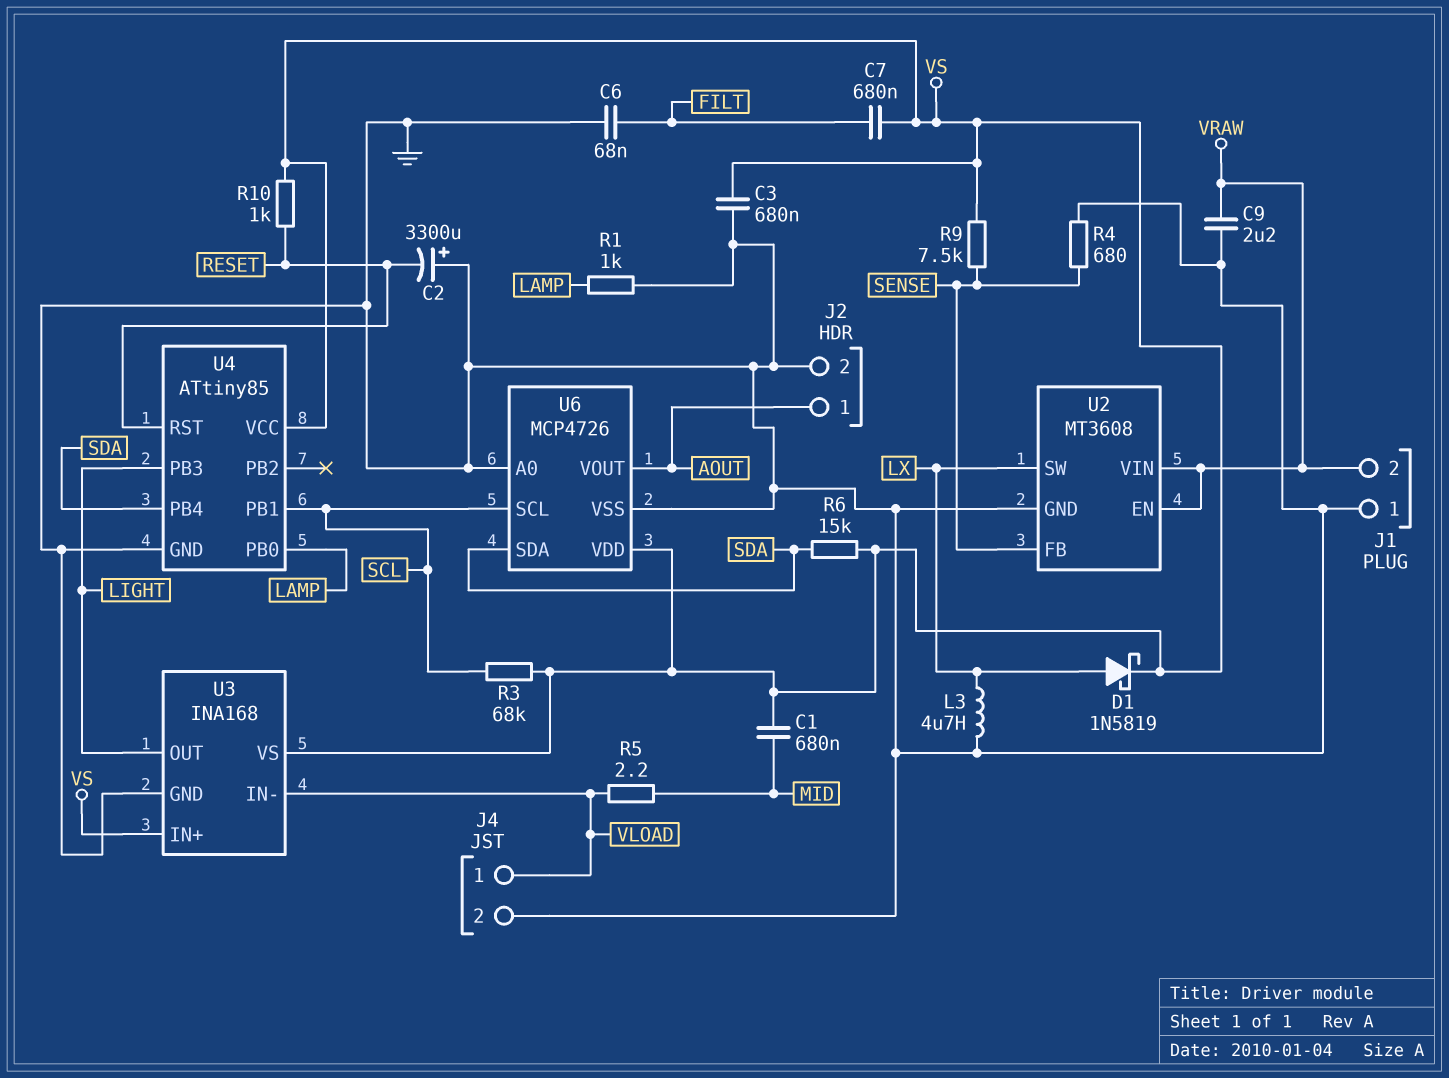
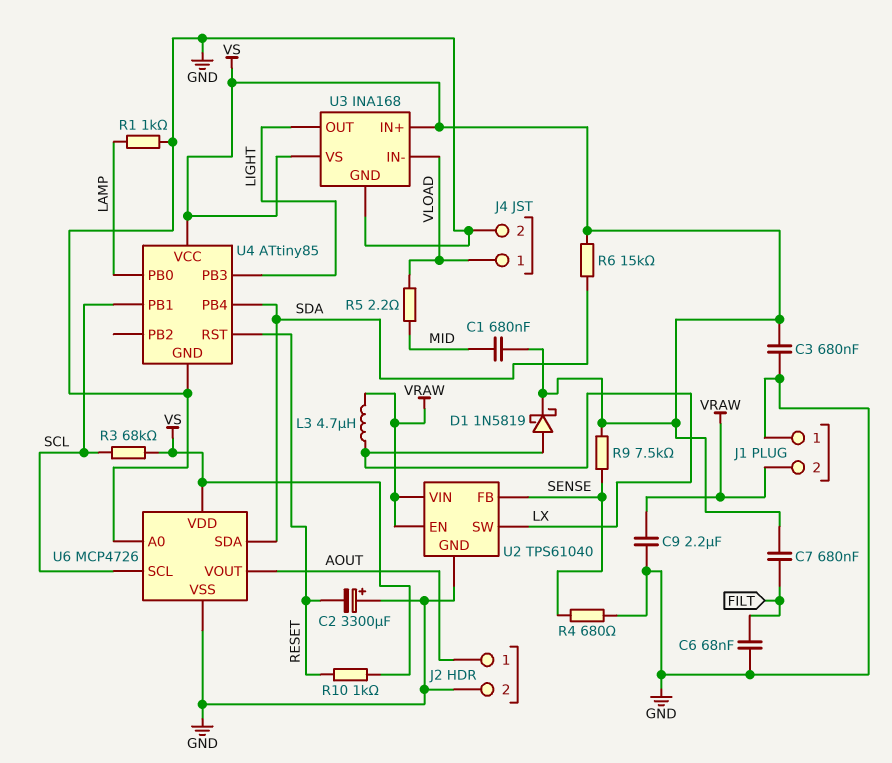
L3: 4.7uH (GND, LX) -> 4.7uH (LX, VRAW)
U2: MT3608 -> TPS61040

